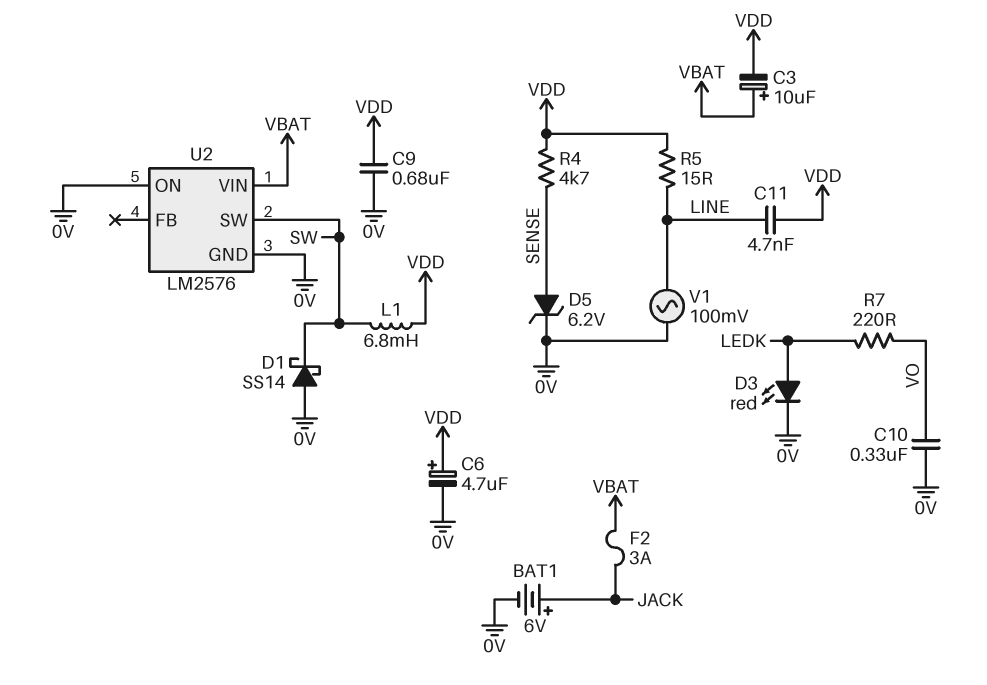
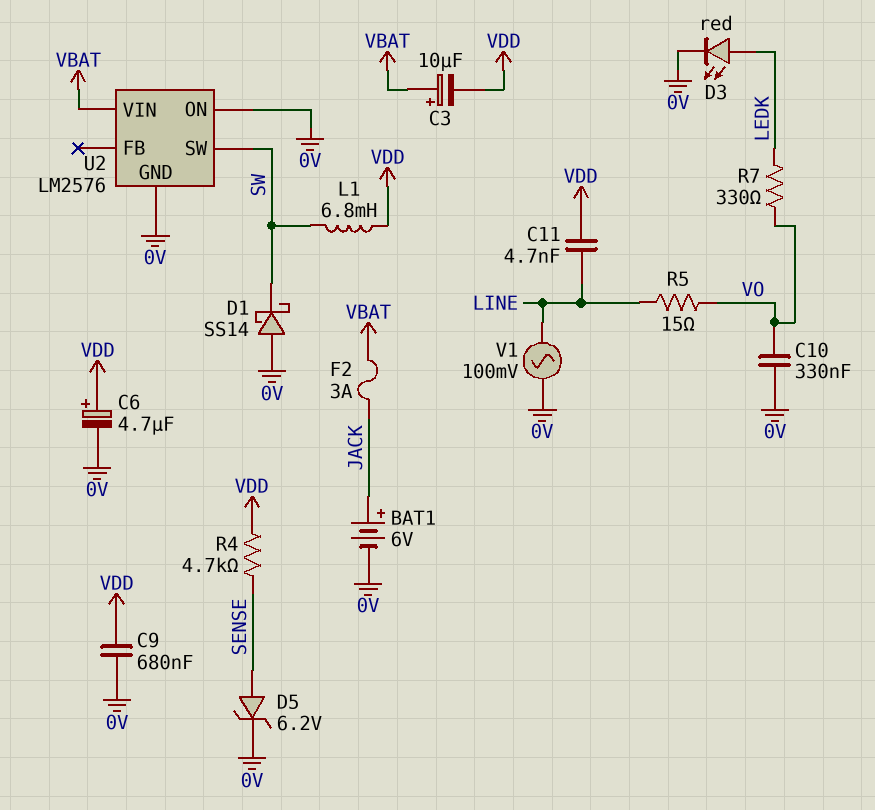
R5: 15 (LINE, VDD) -> 15 (LINE, VO)
R7: 220 (LEDK, VO) -> 330 (LEDK, VO)

